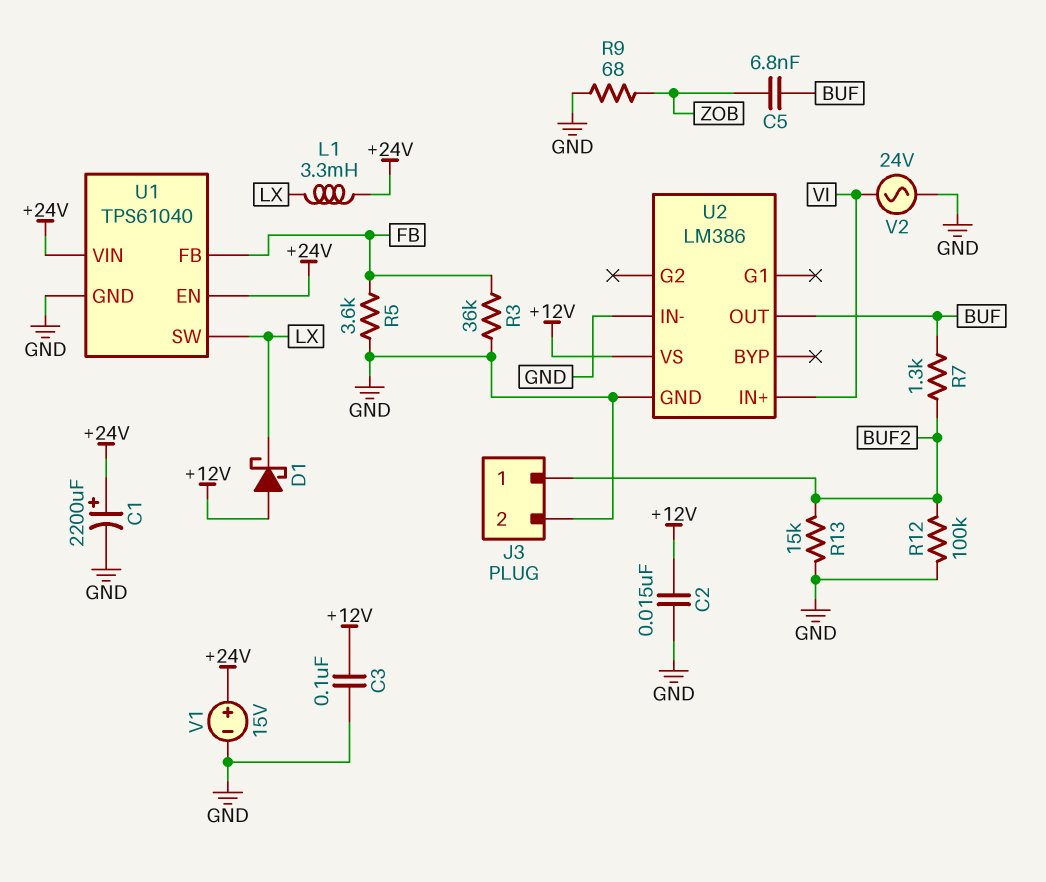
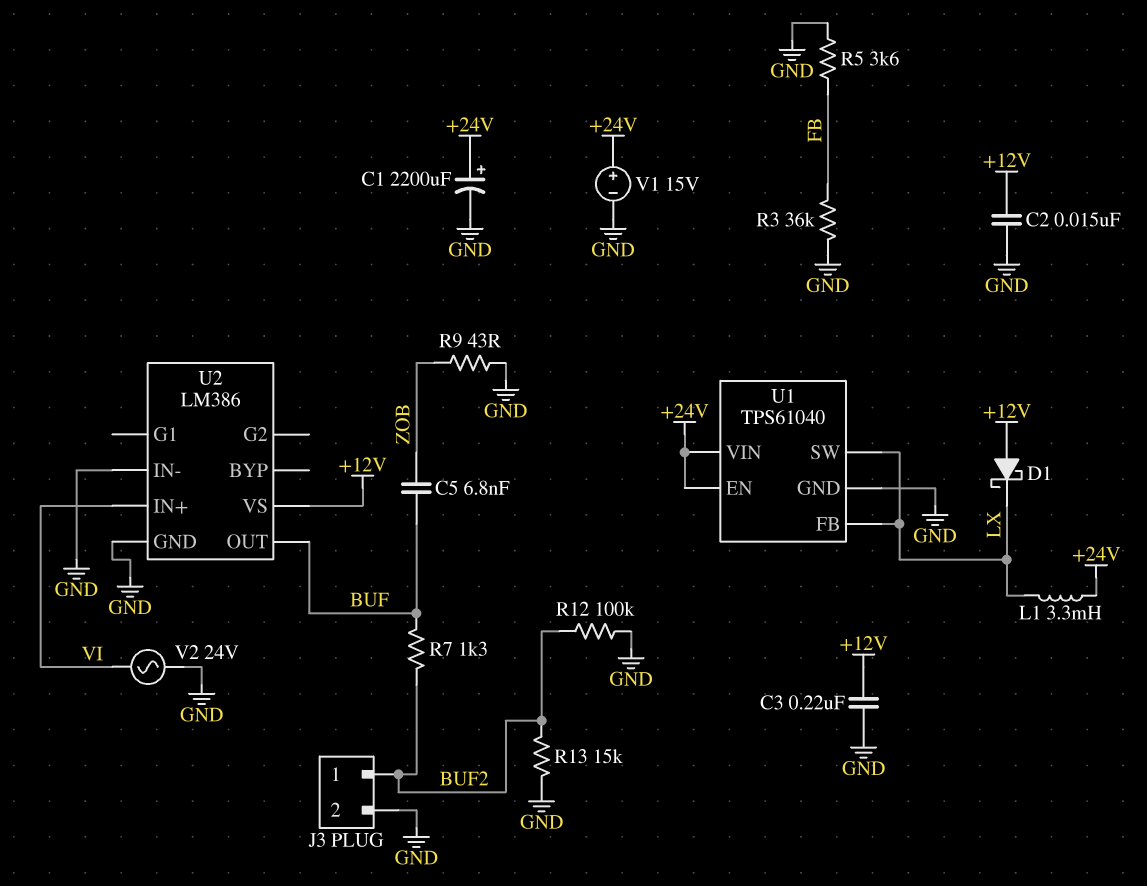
C3: 100nF (+12V, GND) -> 220nF (+12V, GND)
R9: 68 (GND, ZOB) -> 43 (GND, ZOB)
U1 pin FB: FB -> LX

